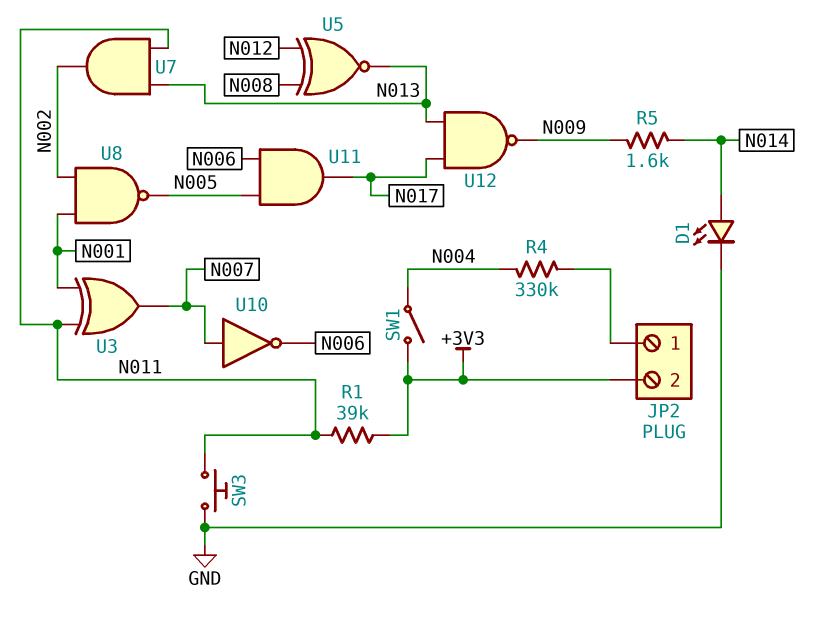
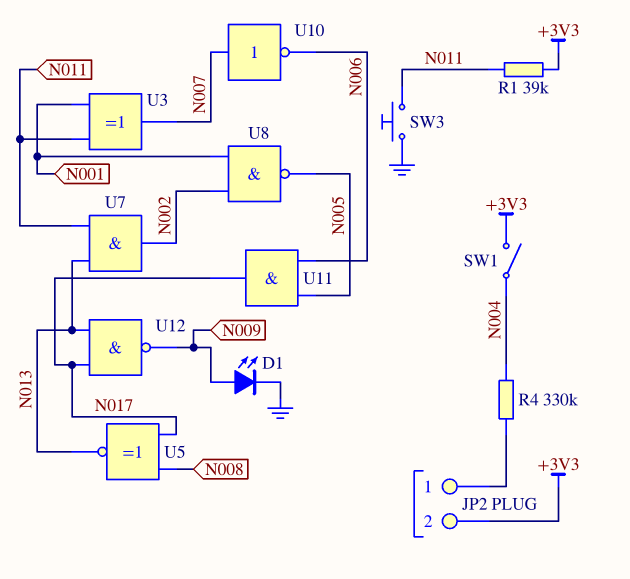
D1: LED (A N014, K GND) -> LED (A N009, K GND)
R5: 1.6k (N009, N014) -> none
U5: XNOR (in N008, in N012, out N013) -> XNOR (in N008, in N017, out N013)

